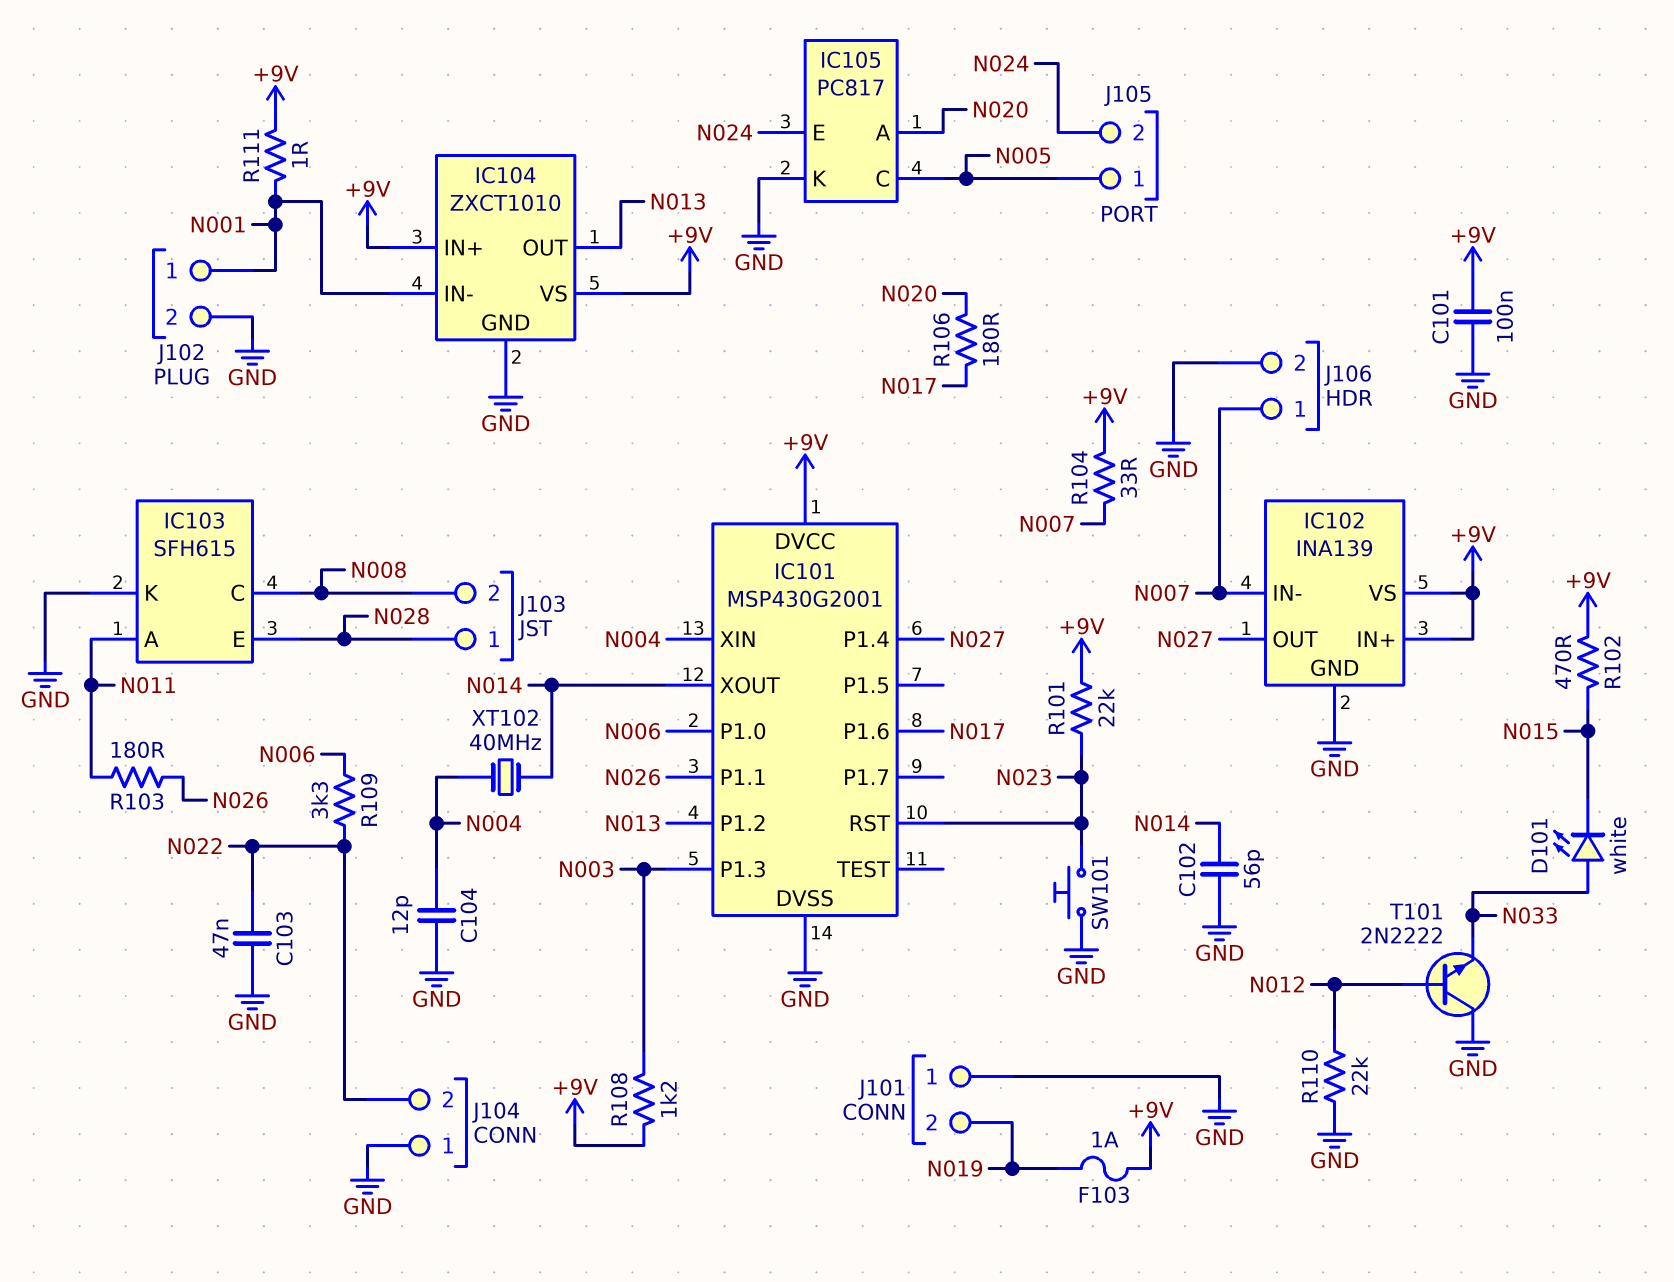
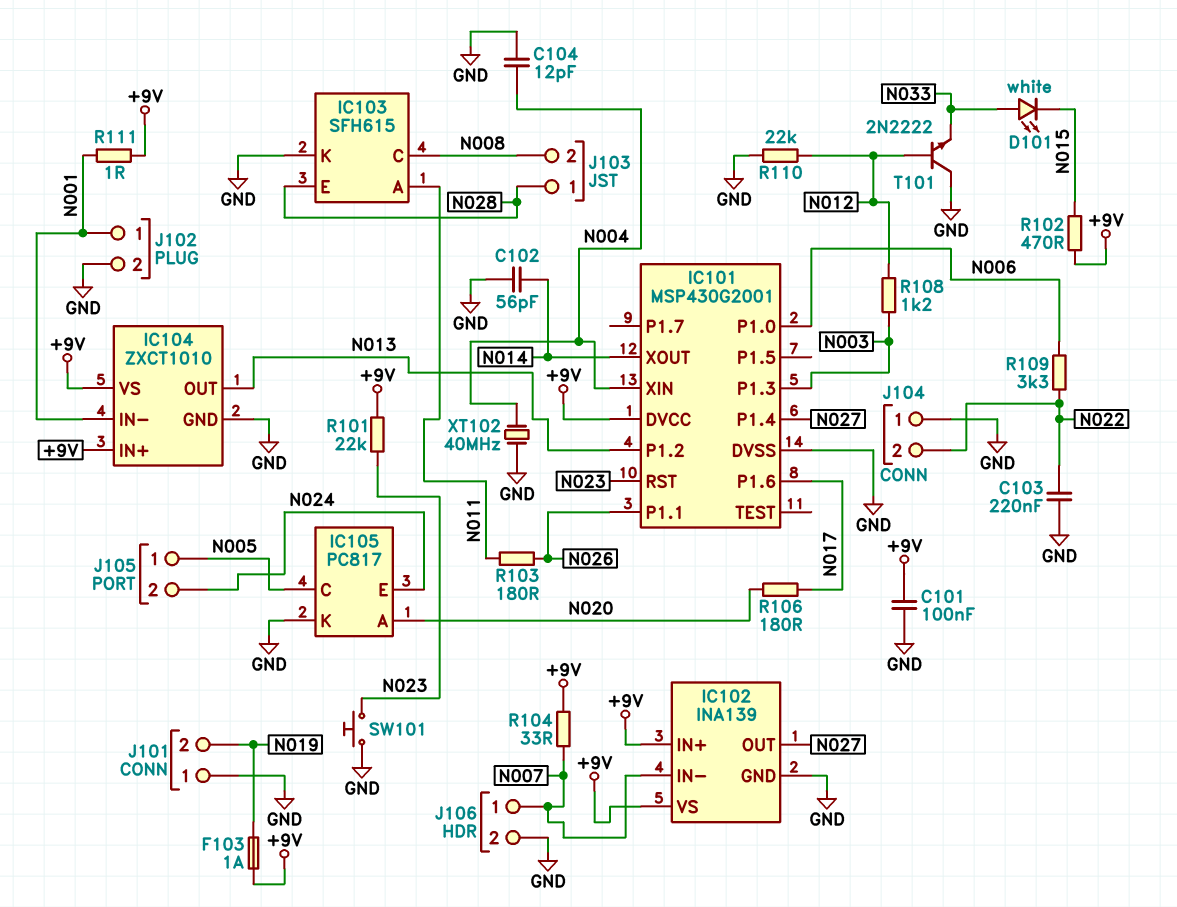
C103: 47nF (GND, N022) -> 220nF (GND, N022)
R108: 1.2k (+9V, N003) -> 1.2k (N003, N012)
XT102: 40MHz (N004, N014) -> 40MHz (GND, N004)

